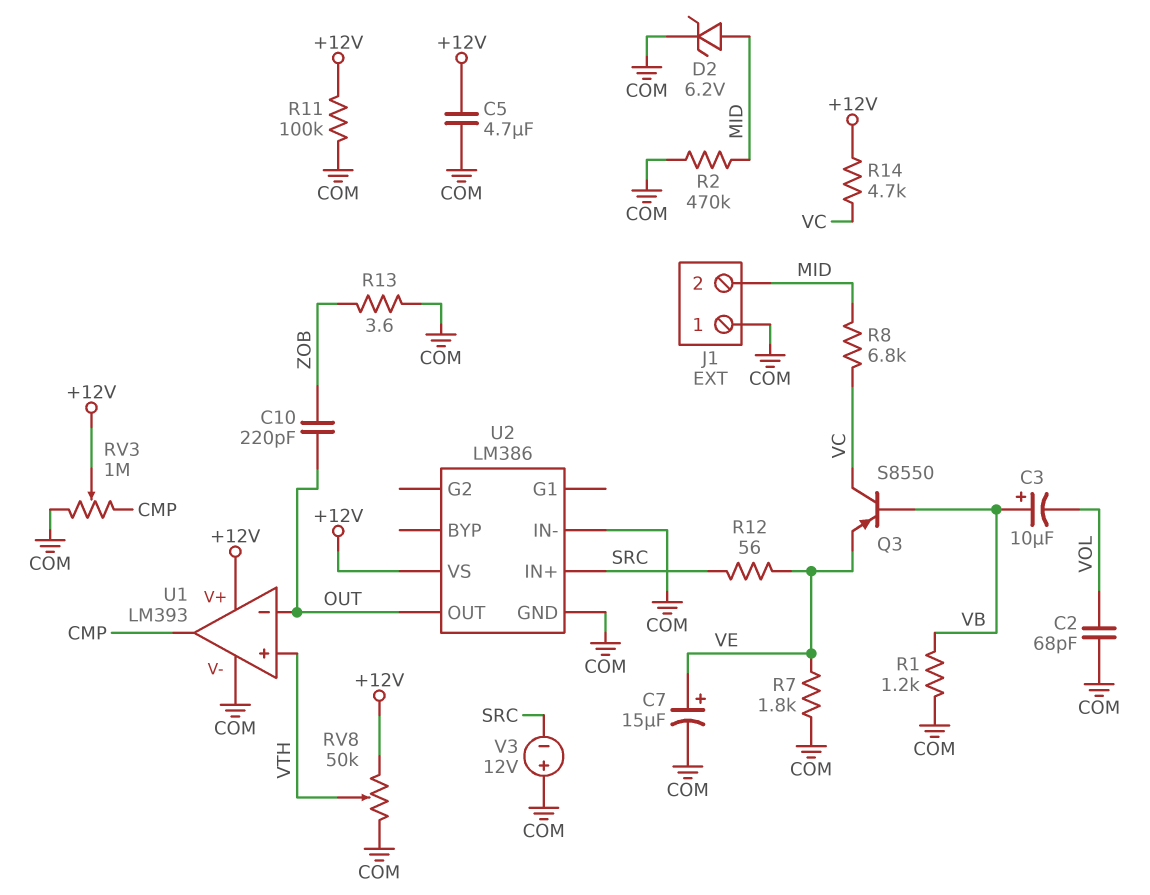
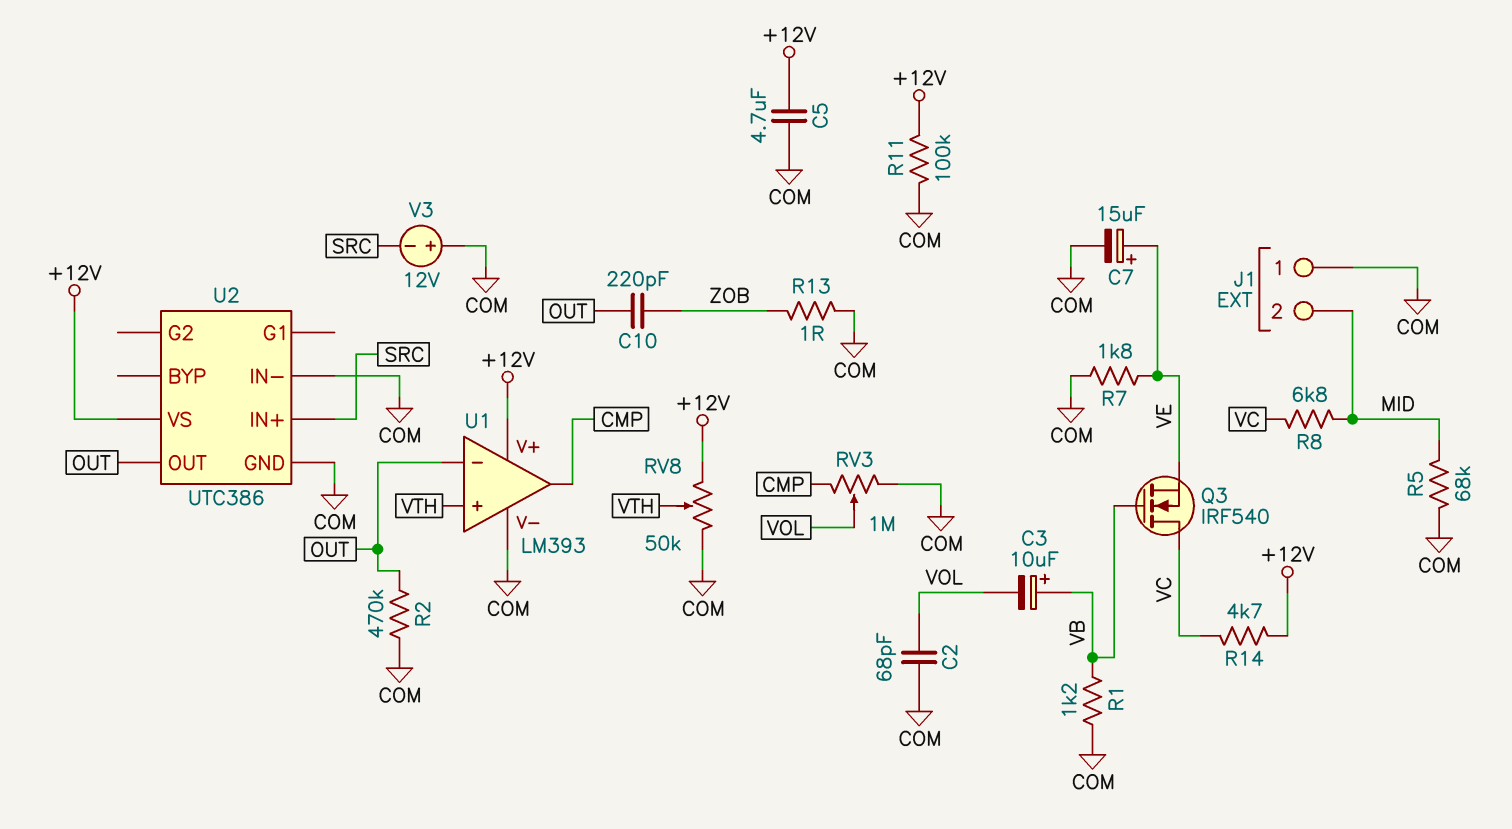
D2: zener 6.2V (A MID, K COM) -> none
Q3: PNP S8550 (B VB, C VC, E VE) -> NMOS IRF540 (G VB, D VC, S VE)
R2: 470k (COM, MID) -> 470k (COM, OUT)
R5: none -> 68k (COM, MID)
R12: 56 (SRC, VE) -> none
R13: 3.6 (COM, ZOB) -> 1 (COM, ZOB)
RV3: 1M (CMP, COM, wiper +12V) -> 1M (CMP, COM, wiper VOL)
U2: LM386 -> UTC386

